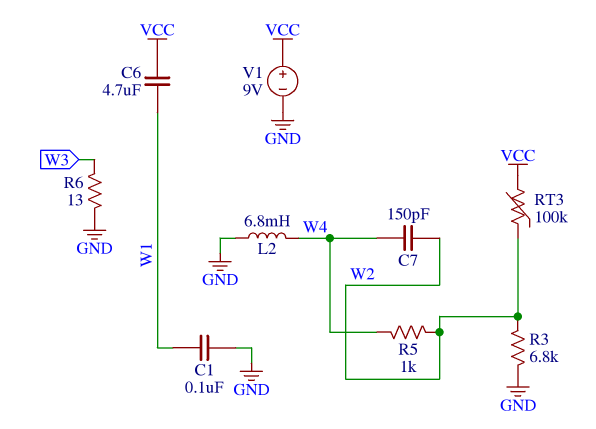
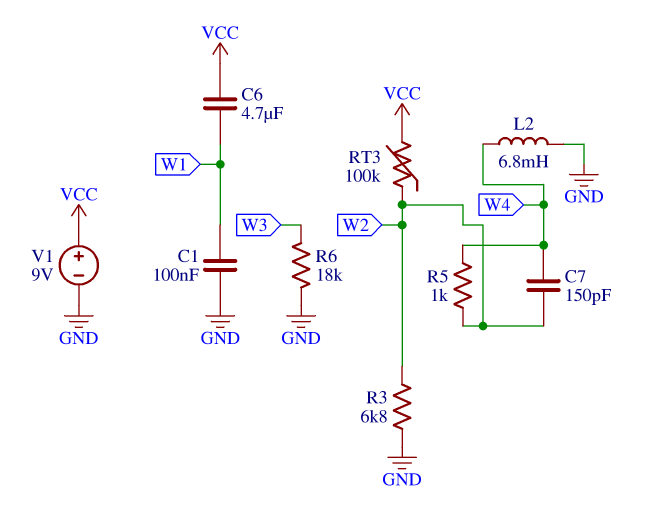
R6: 13 (GND, W3) -> 18k (GND, W3)

